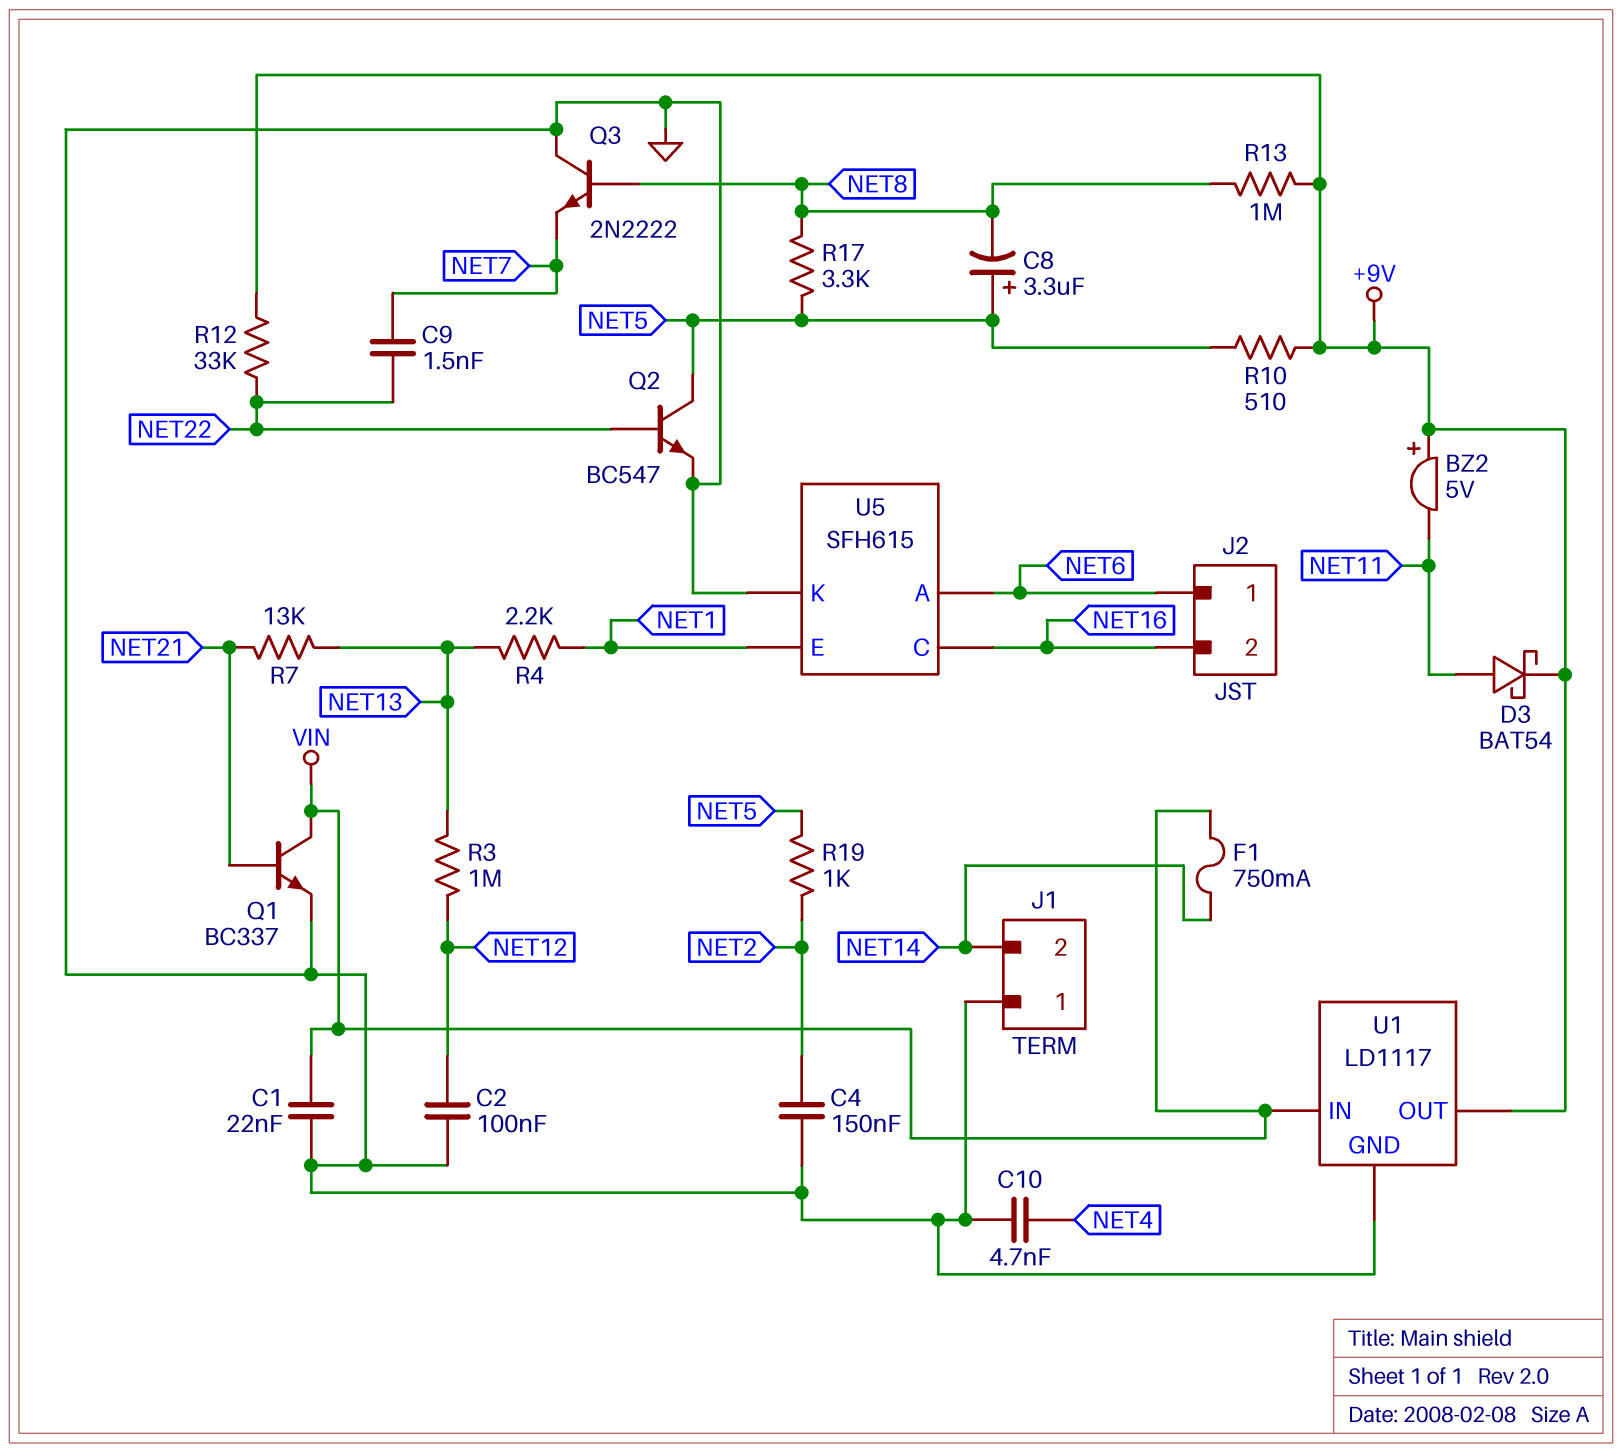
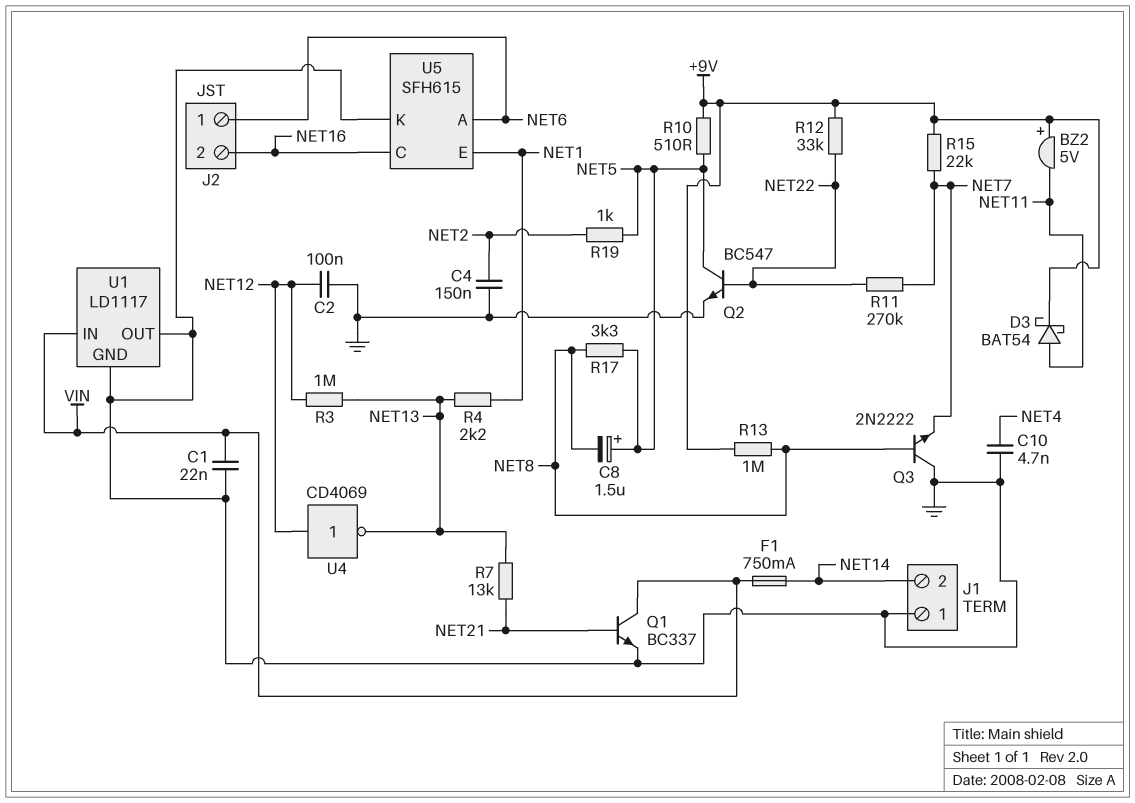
C8: 3.3uF (plus NET5, minus NET8) -> 1.5uF (plus NET5, minus NET8)
C9: 1.5nF (NET7, NET22) -> none
R11: none -> 270k (NET7, NET22)
R15: none -> 22k (+9V, NET7)
U1 pin OUT: +9V -> GND
U4: none -> NOT CD4069 (in NET12, out NET13)

